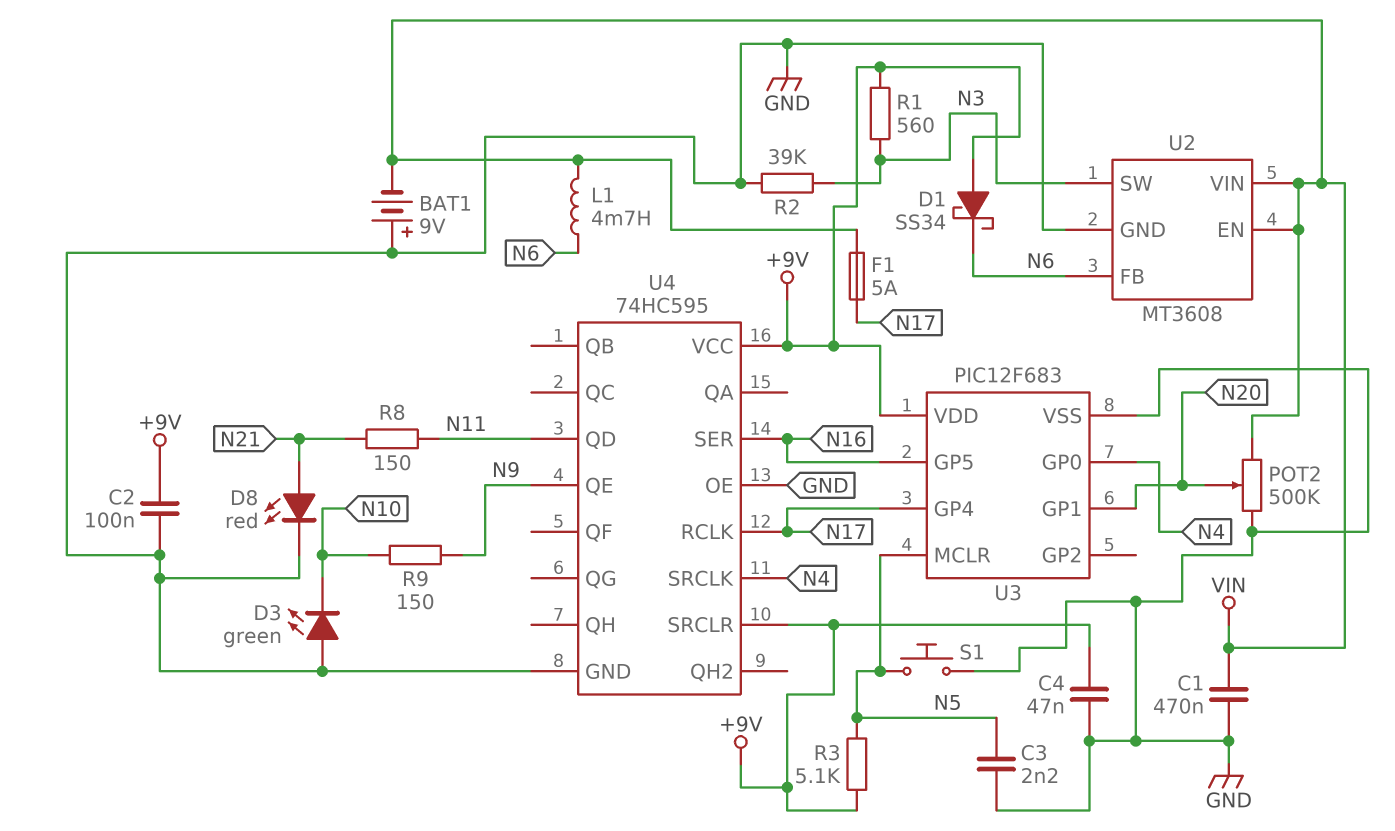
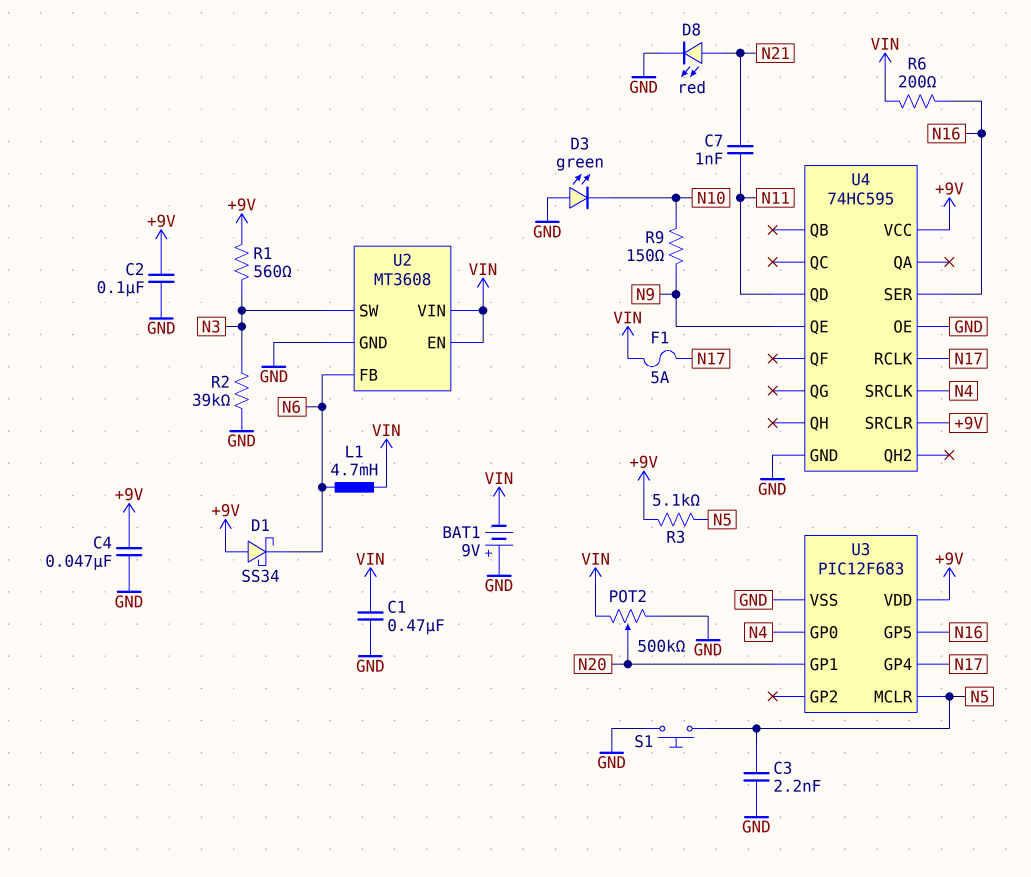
C7: none -> 1nF (N11, N21)
R6: none -> 200 (N16, VIN)
R8: 150 (N11, N21) -> none

